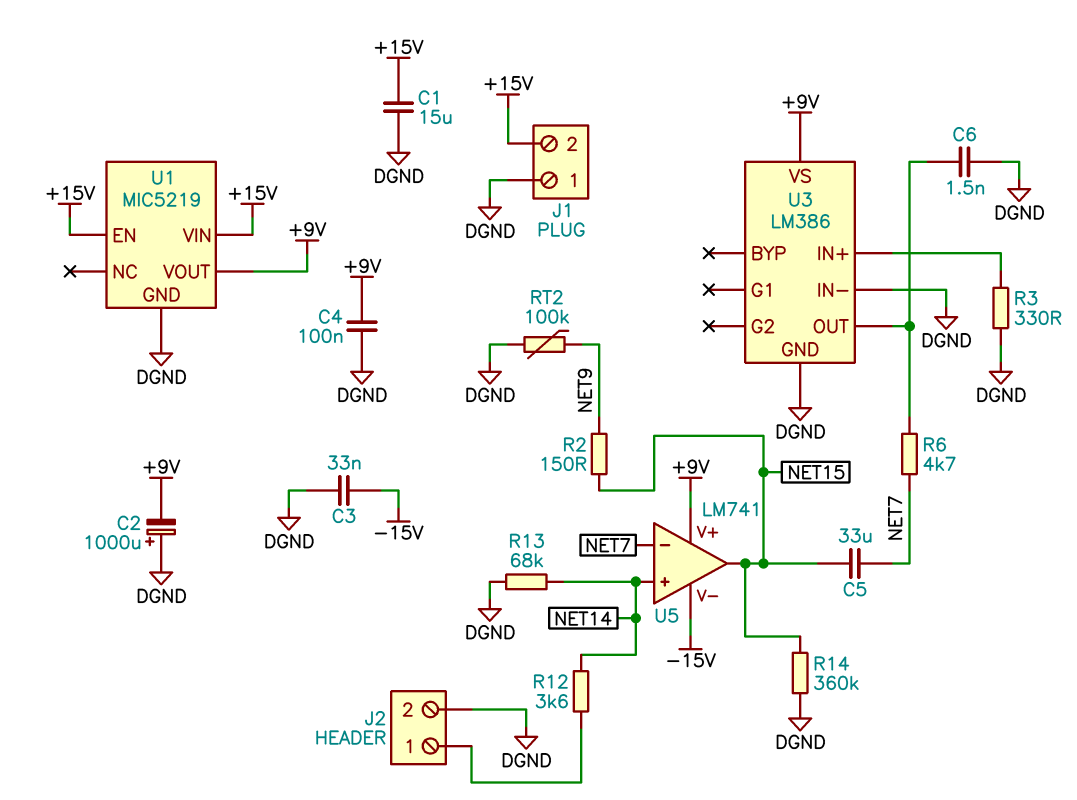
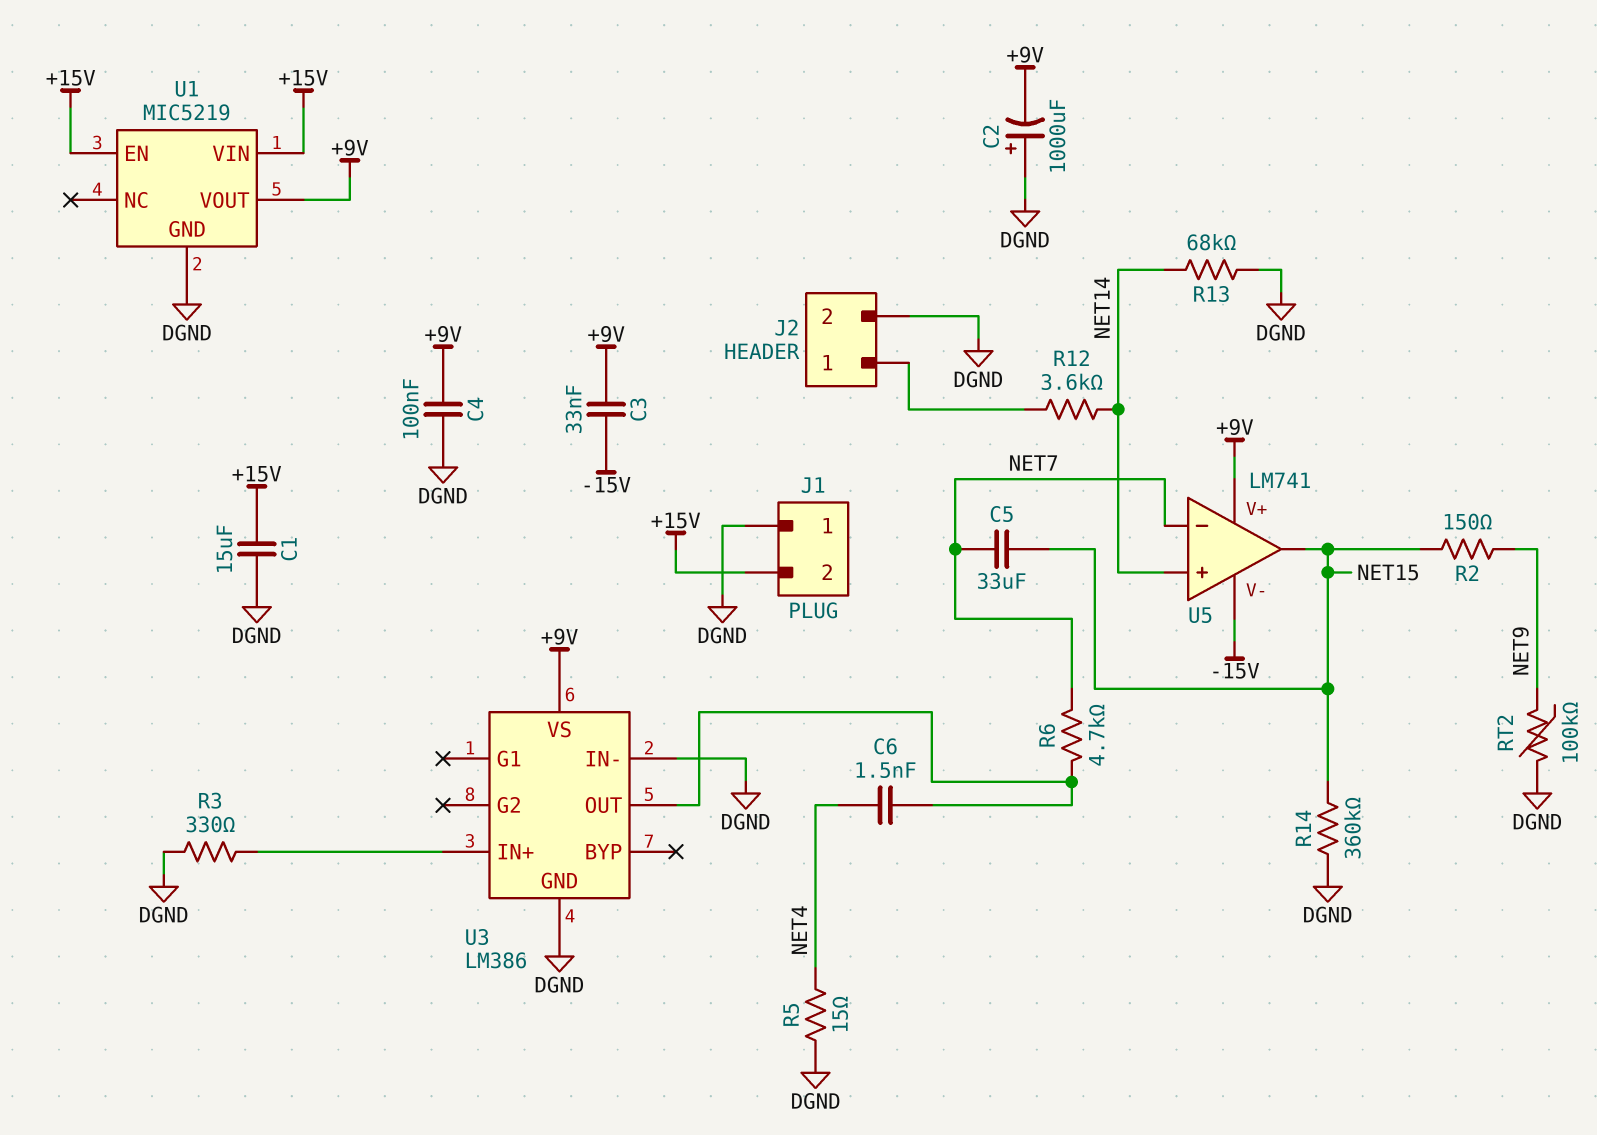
C3: 33nF (-15V, DGND) -> 33nF (+9V, -15V)
C6: 1.5nF (DGND, U3/OUT) -> 1.5nF (NET4, U3/OUT)
R5: none -> 15 (DGND, NET4)

